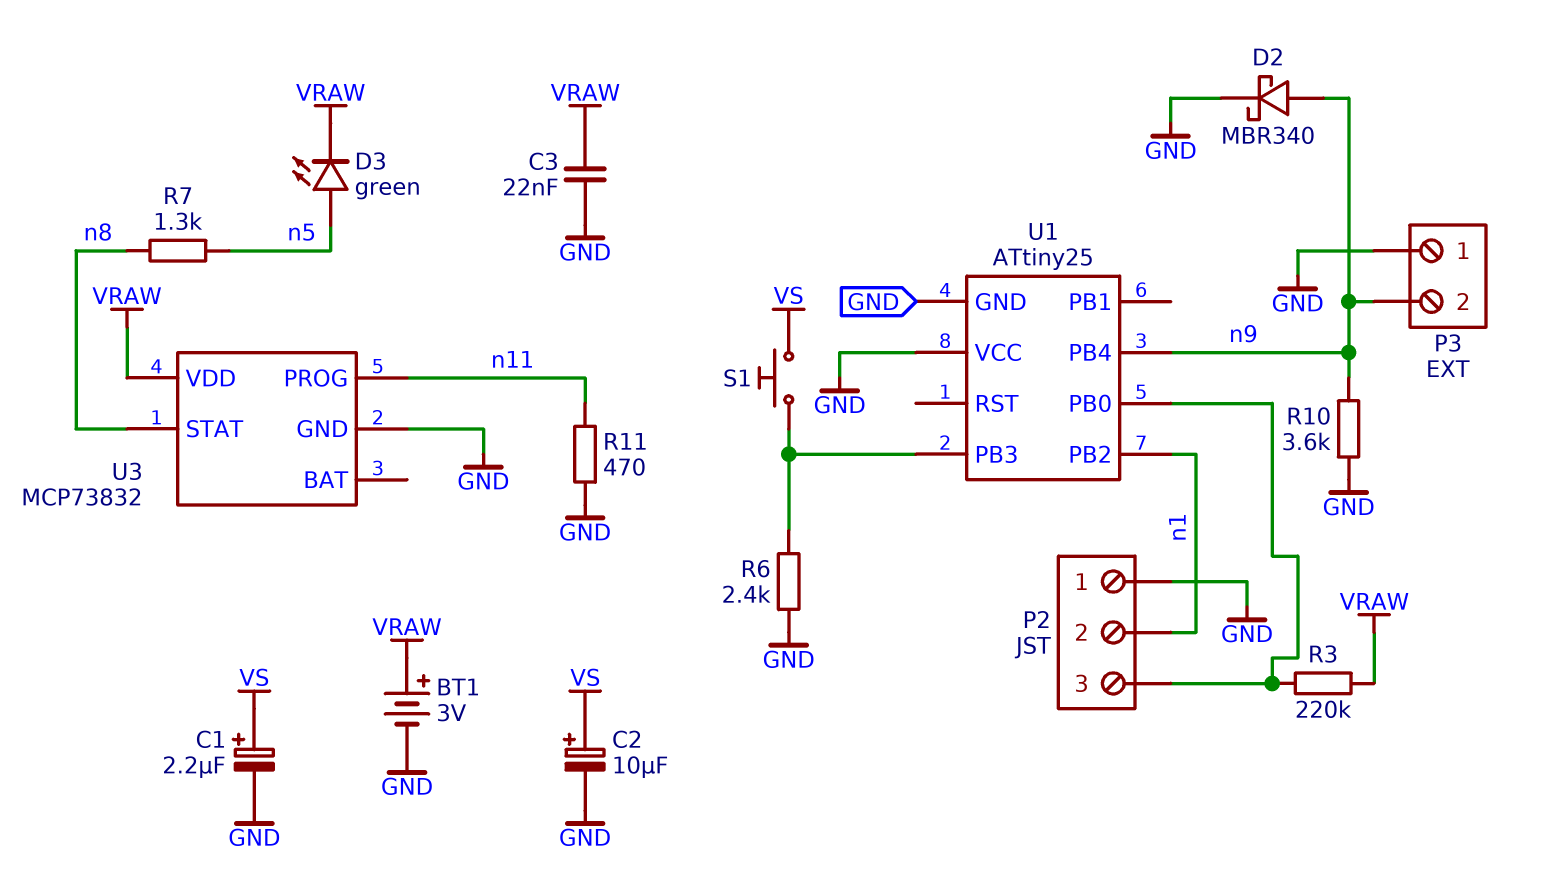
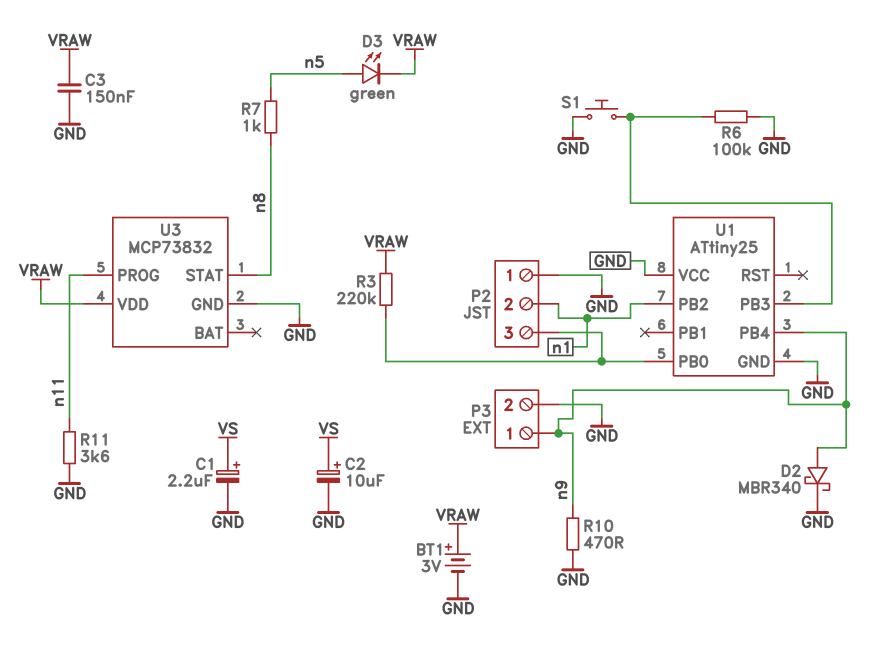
C3: 22nF (GND, VRAW) -> 150nF (GND, VRAW)
P3 pin 1: GND -> n9
P3 pin 2: n9 -> GND
R6: 2.4k (GND, U1/PB3) -> 100k (GND, U1/PB3)
R7: 1.3k (n5, n8) -> 1k (n5, n8)
R10: 3.6k (GND, n9) -> 470 (GND, n9)
R11: 470 (GND, n11) -> 3.6k (GND, n11)
S1: button (U1/PB3, VS) -> button (GND, U1/PB3)

